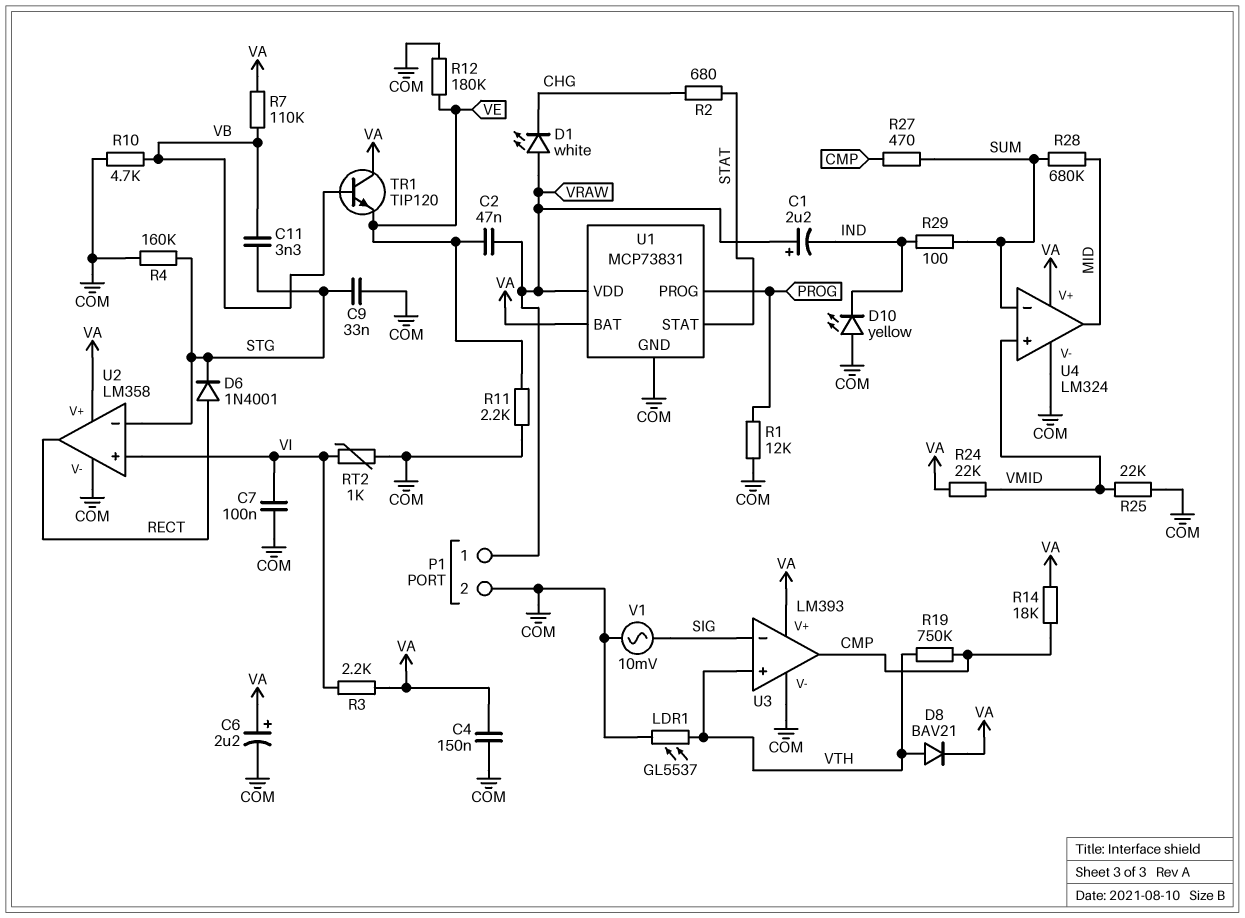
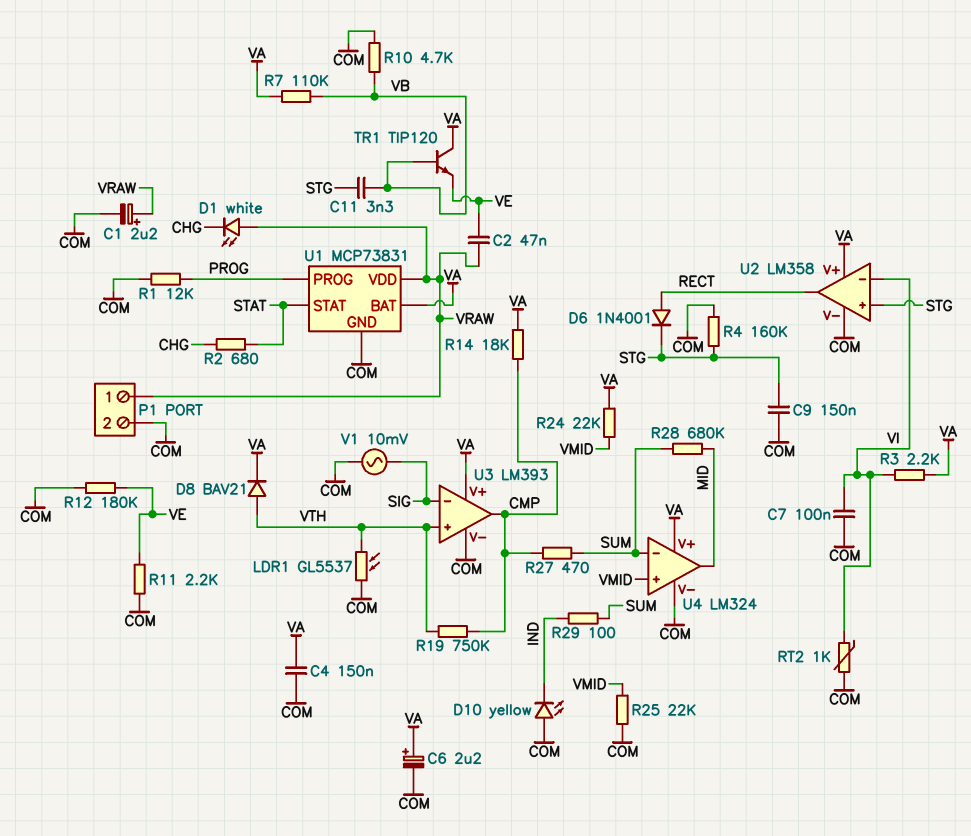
C1: 2.2uF (plus VRAW, minus IND) -> 2.2uF (plus VRAW, minus COM)
C9: 33nF (COM, STG) -> 150nF (COM, STG)
U2 pin in+: VI -> STG
U2 pin in-: STG -> VI

